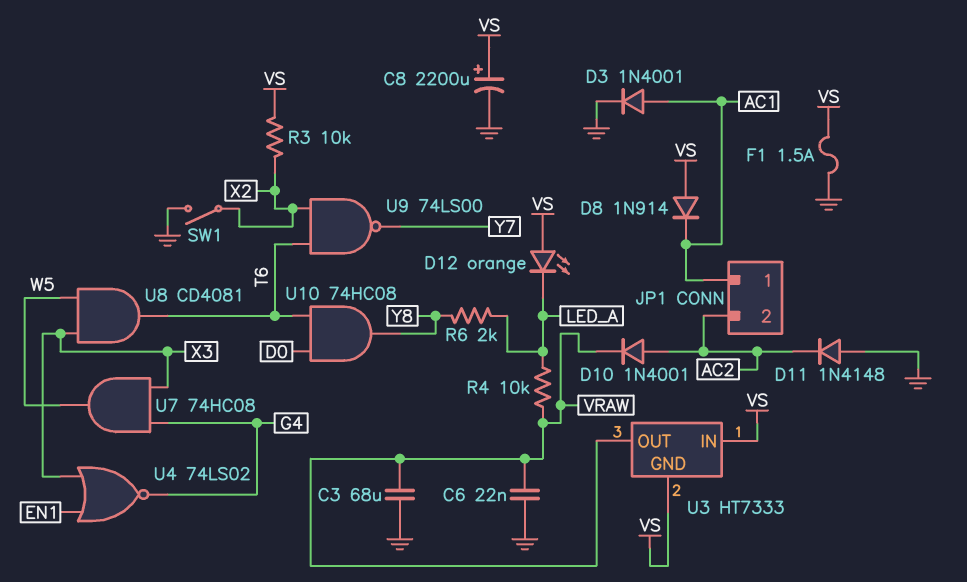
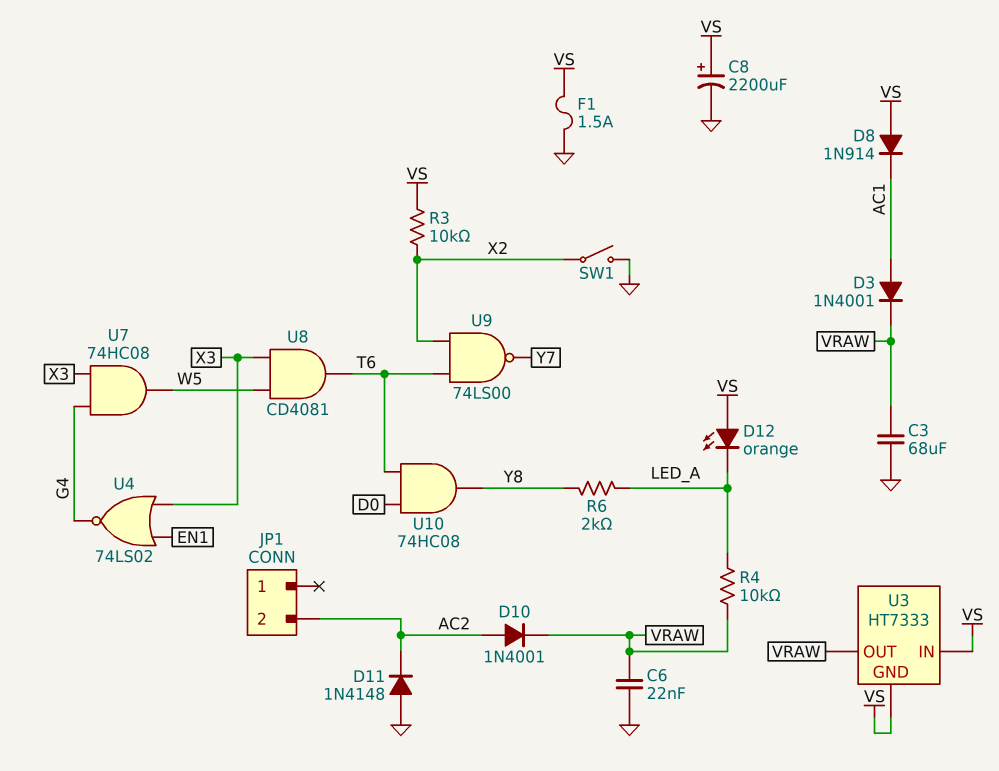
D3: diode 1N4001 (A AC1, K GND) -> diode 1N4001 (A AC1, K VRAW)
JP1 pin 1: AC1 -> none

